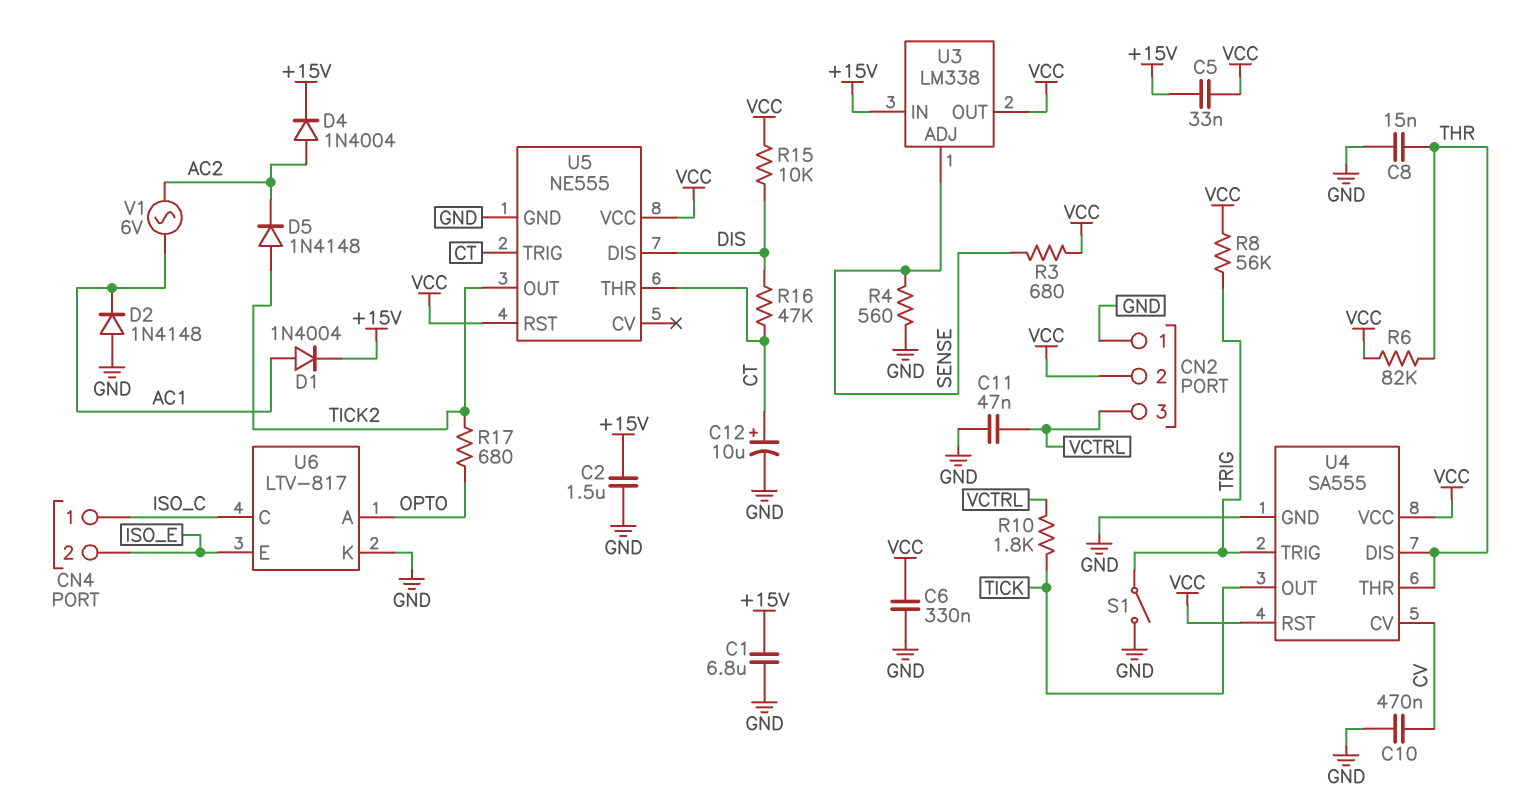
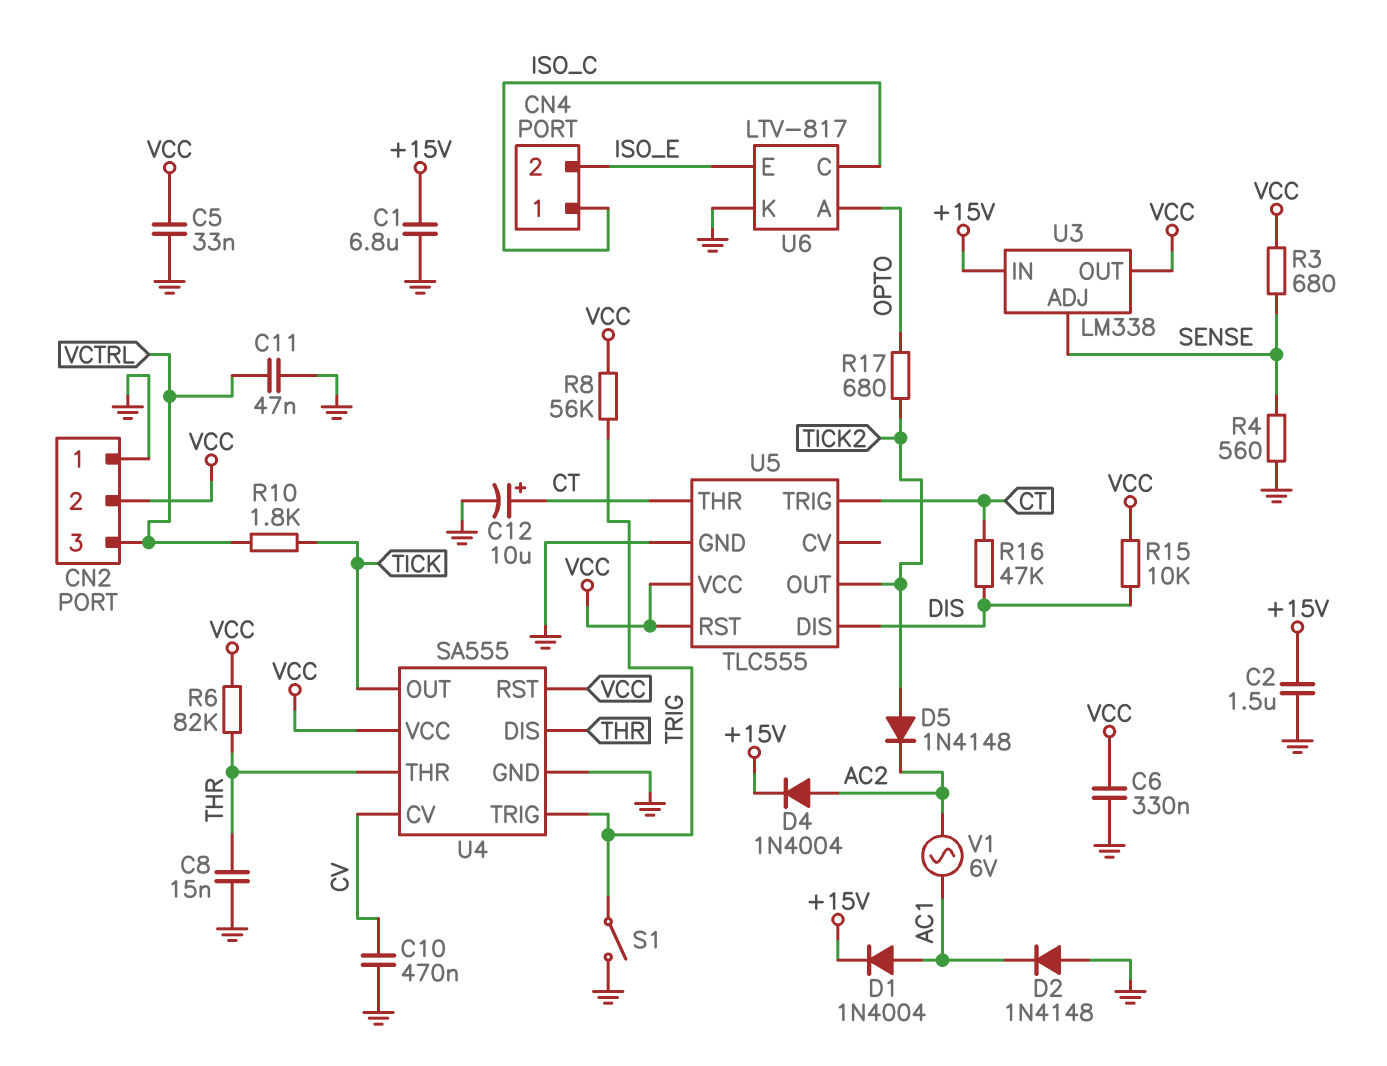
C5: 33nF (+15V, VCC) -> 33nF (GND, VCC)
U5: NE555 -> TLC555

